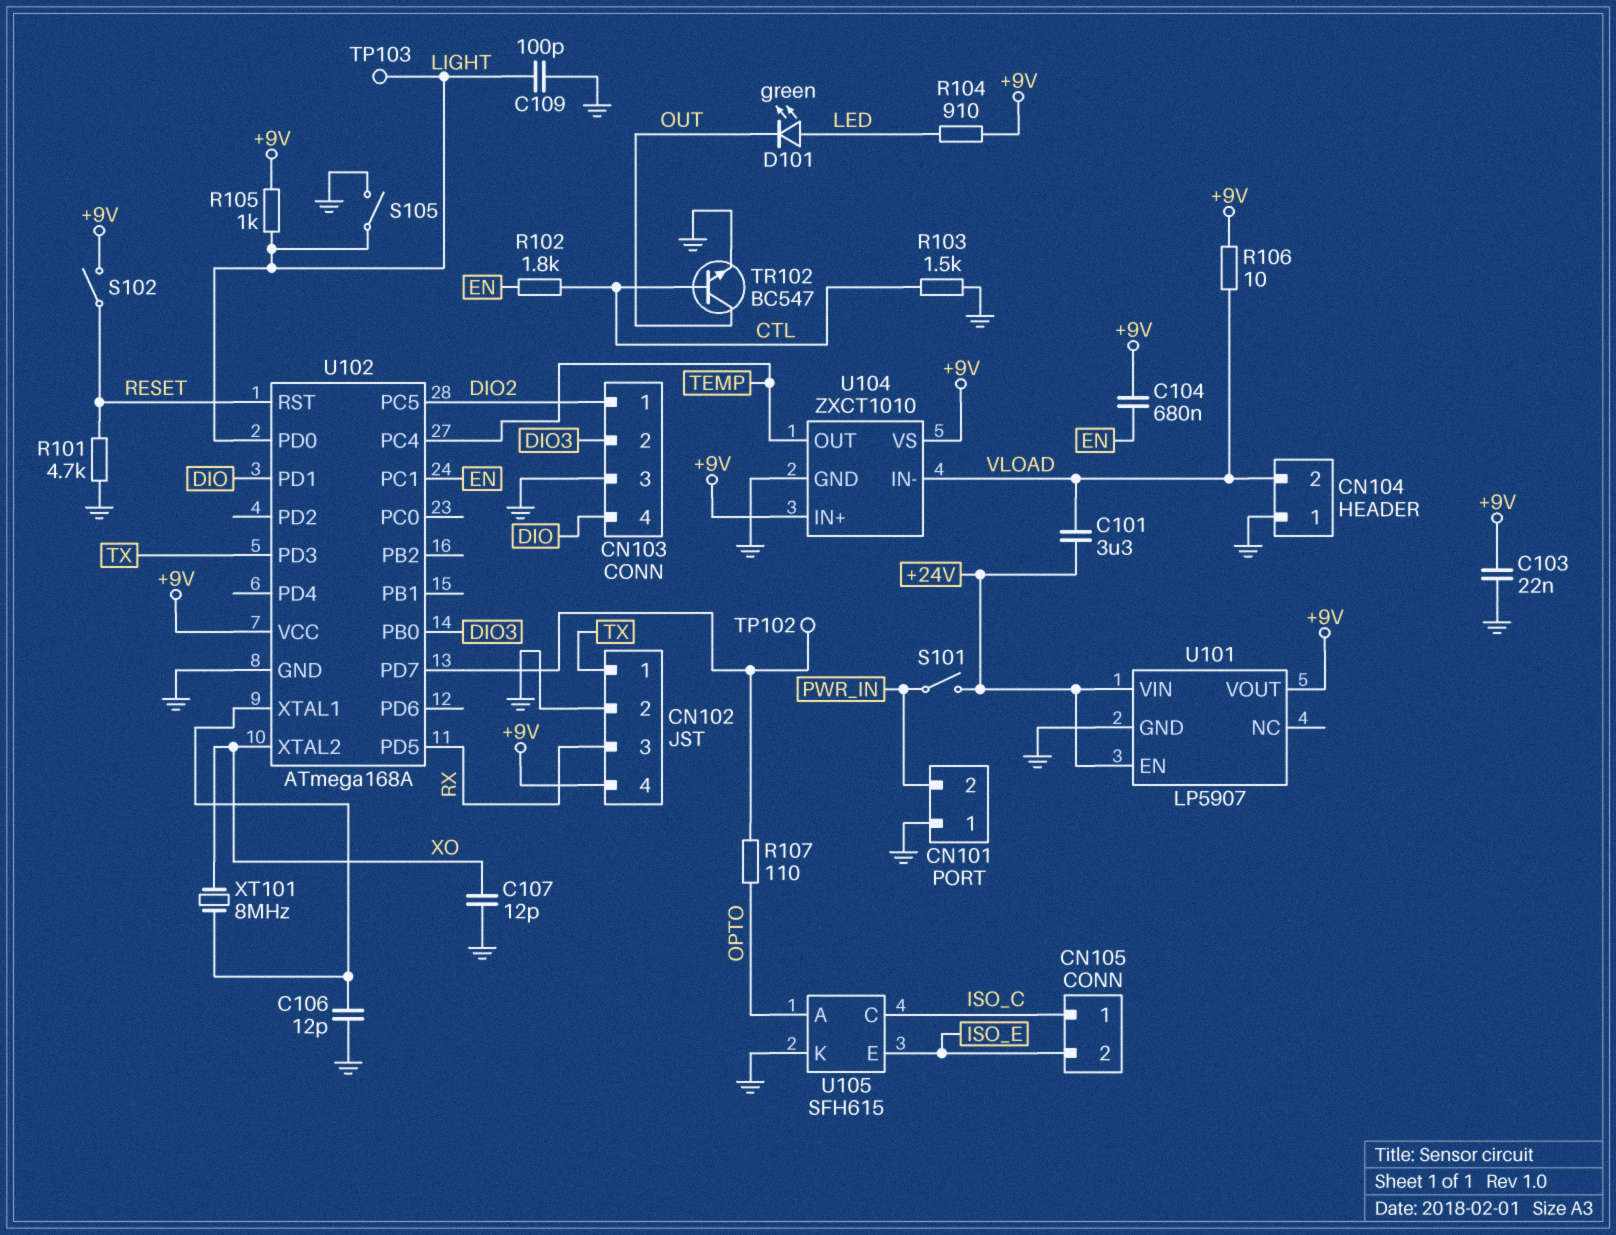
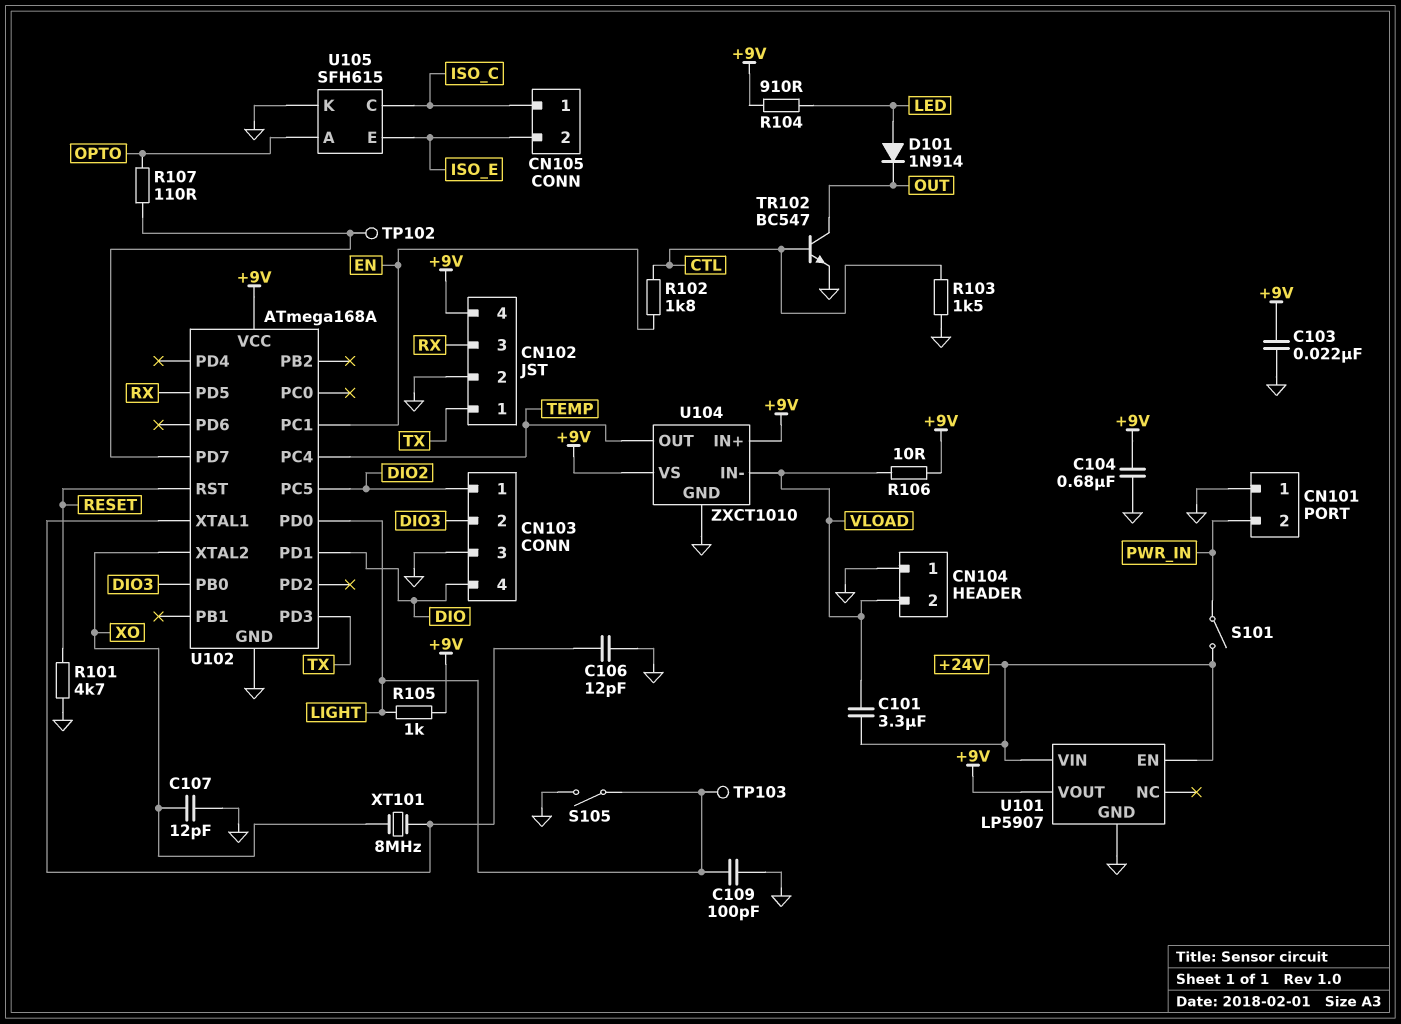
C104: 680nF (+9V, EN) -> 680nF (+9V, GND)
D101: LED green (A LED, K OUT) -> diode 1N914 (A LED, K OUT)
S102: switch (+9V, RESET) -> none

